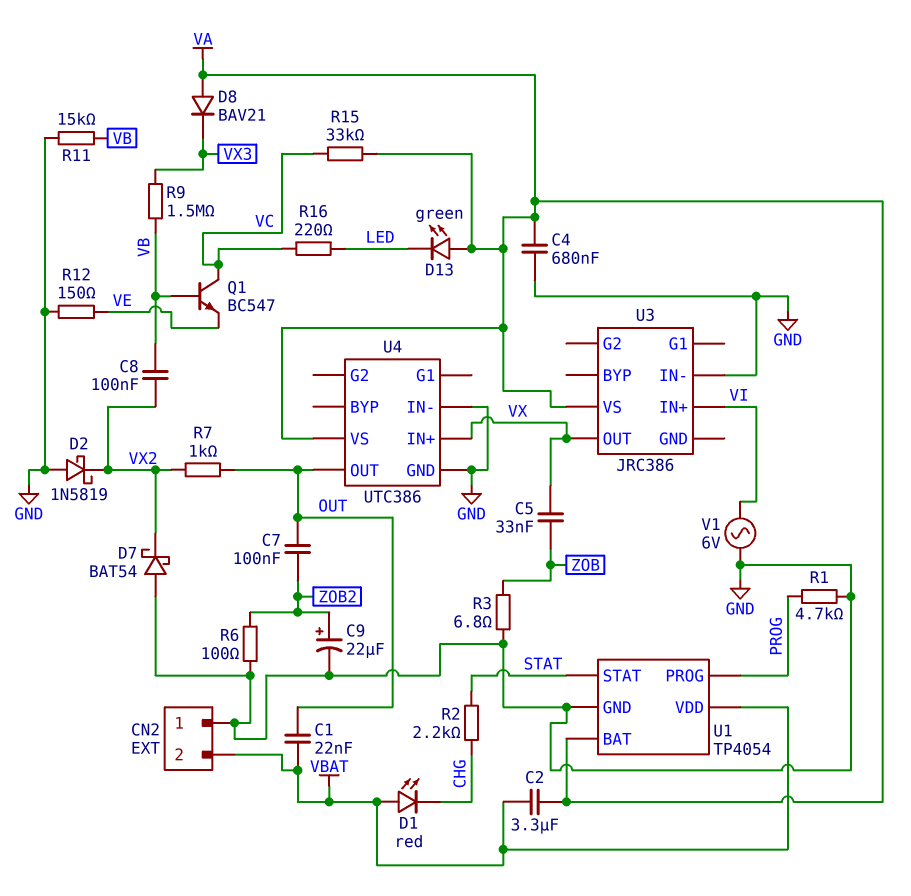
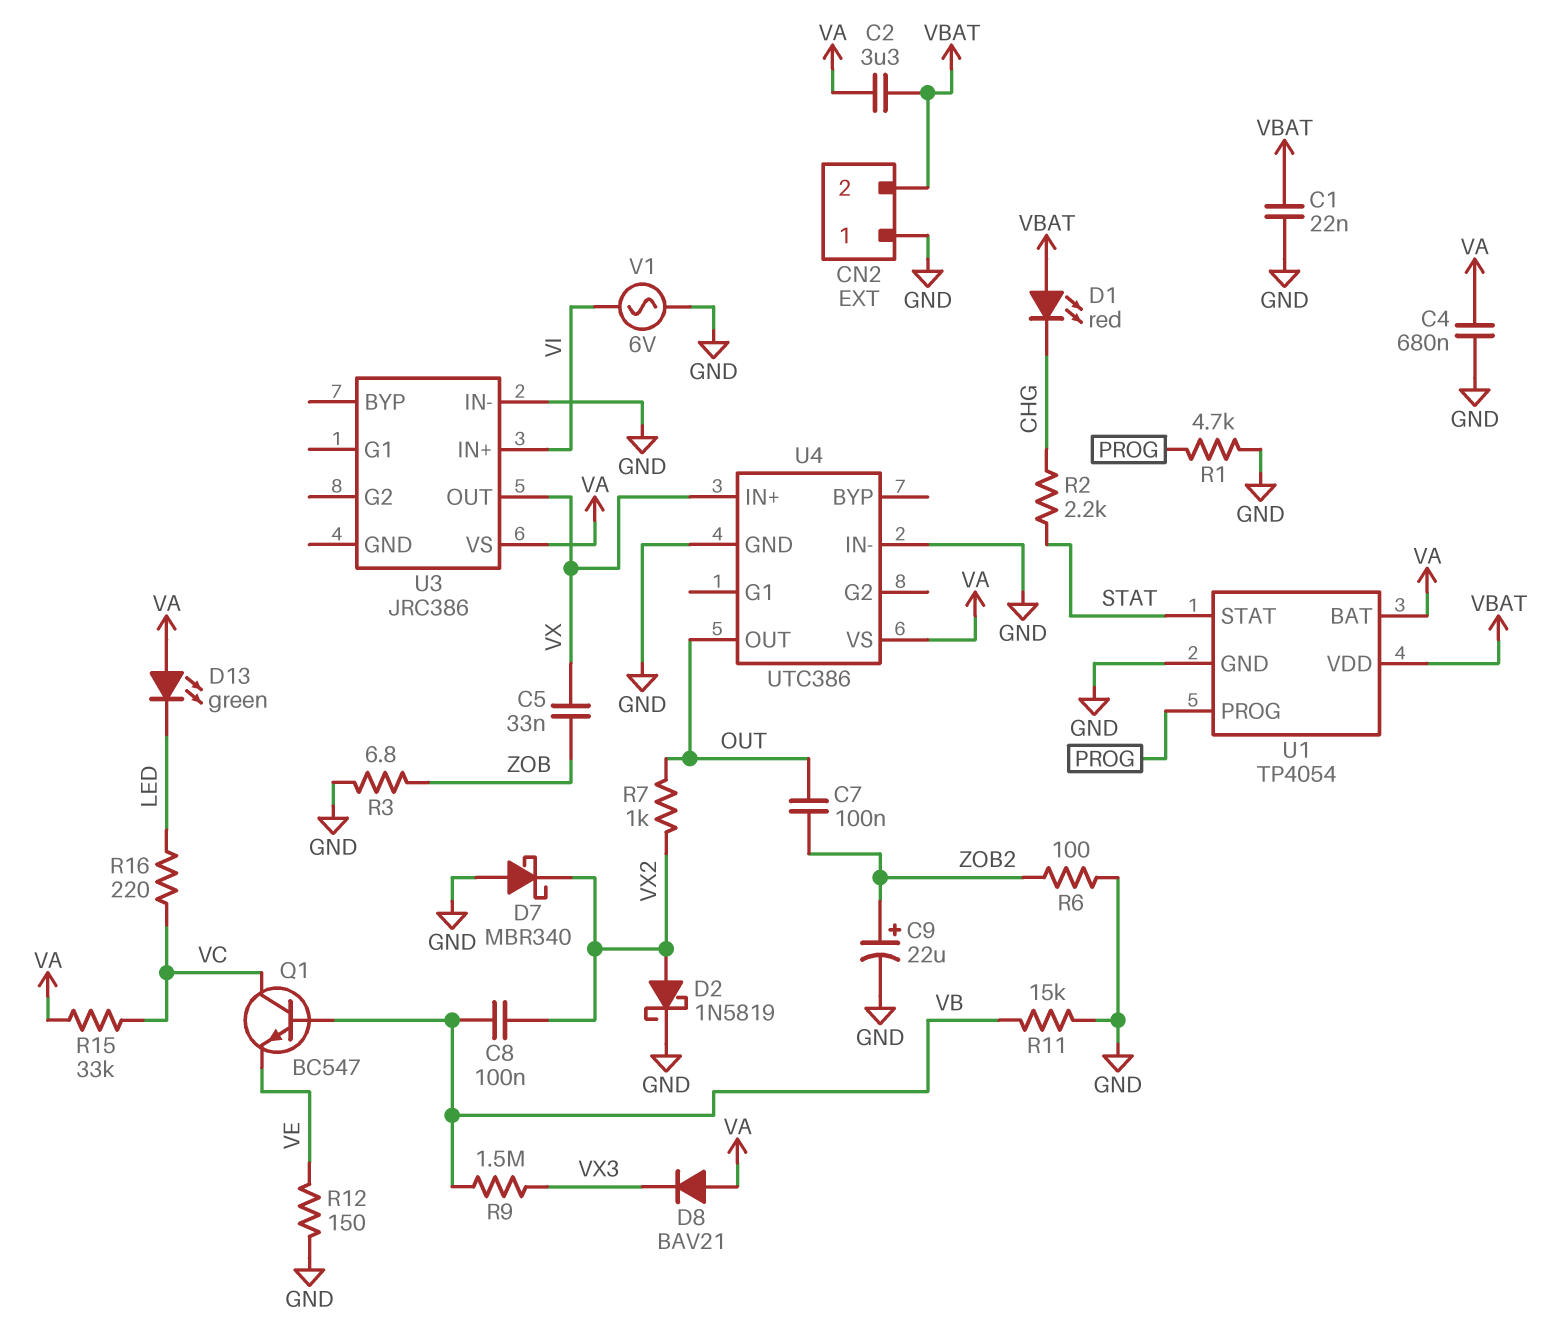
C1: 22nF (OUT, VBAT) -> 22nF (GND, VBAT)
D2: schottky 1N5819 (A GND, K VX2) -> schottky 1N5819 (A VX2, K GND)
D7: schottky BAT54 (A GND, K VX2) -> schottky MBR340 (A GND, K VX2)

